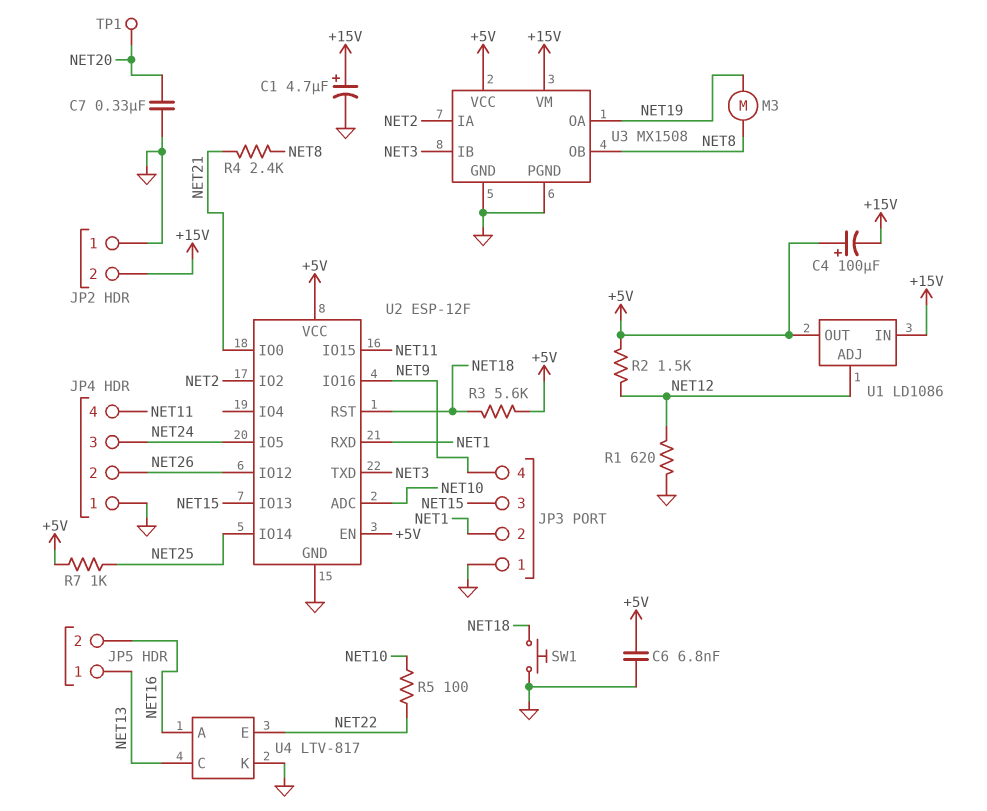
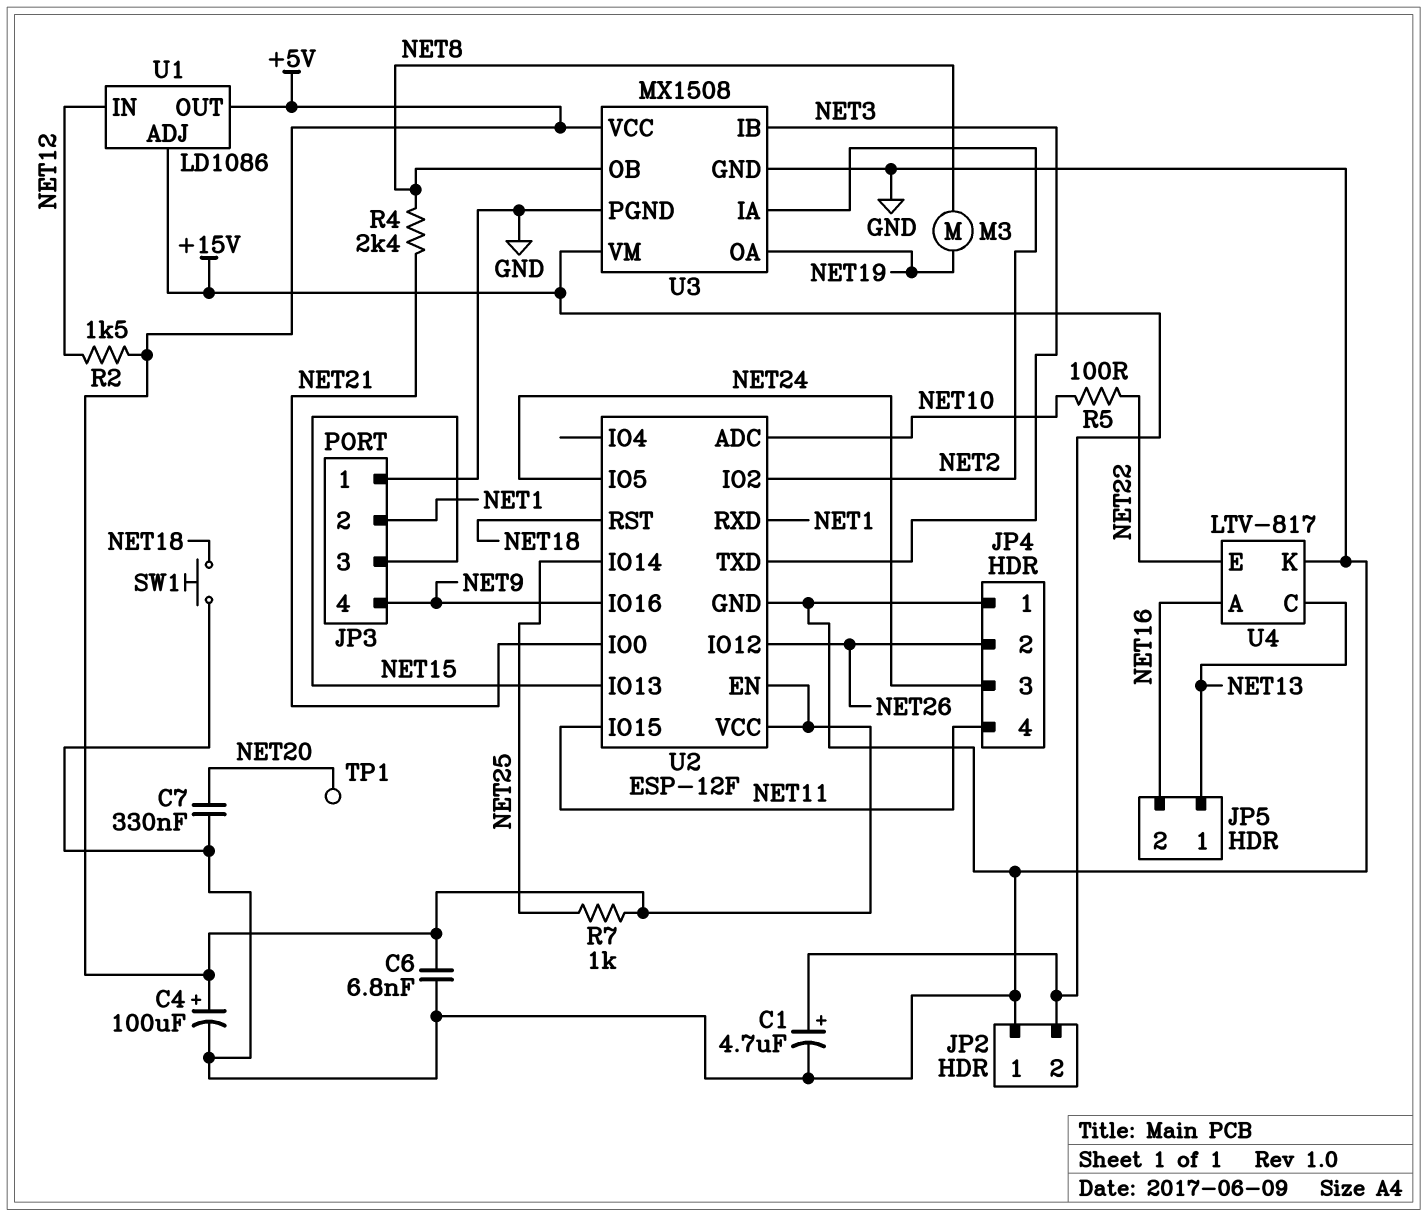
C4: 100uF (plus +5V, minus +15V) -> 100uF (plus +5V, minus GND)
R1: 620 (GND, NET12) -> none
R3: 5.6k (+5V, NET18) -> none
U1 pin ADJ: NET12 -> +15V
U1 pin IN: +15V -> NET12

